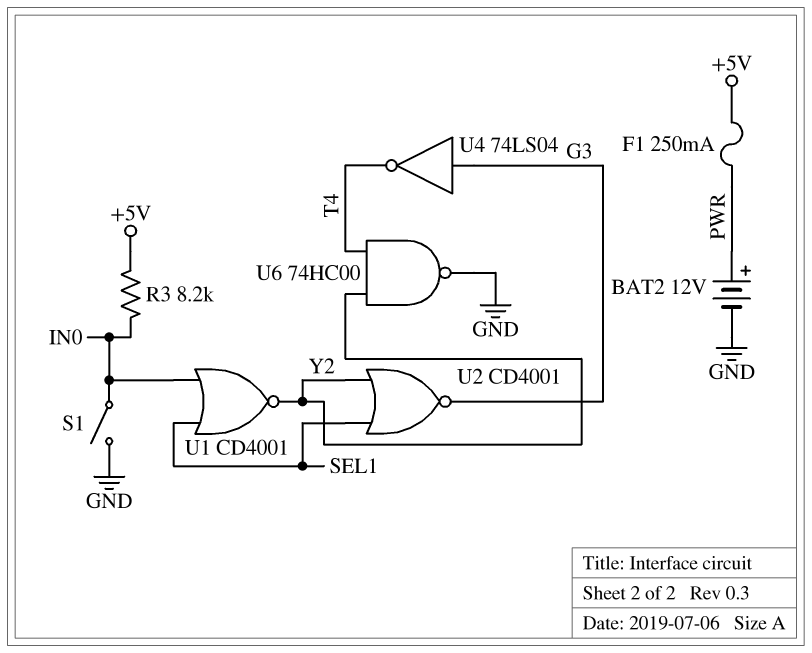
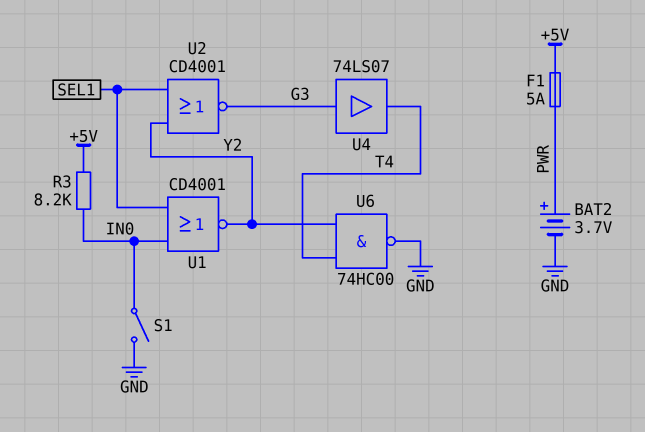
BAT2: 12V (plus PWR, minus GND) -> 3.7V (plus PWR, minus GND)
F1: 250mA (+5V, PWR) -> 5A (+5V, PWR)
U4: NOT 74LS04 (in G3, out T4) -> buffer 74LS07 (in G3, out T4)

